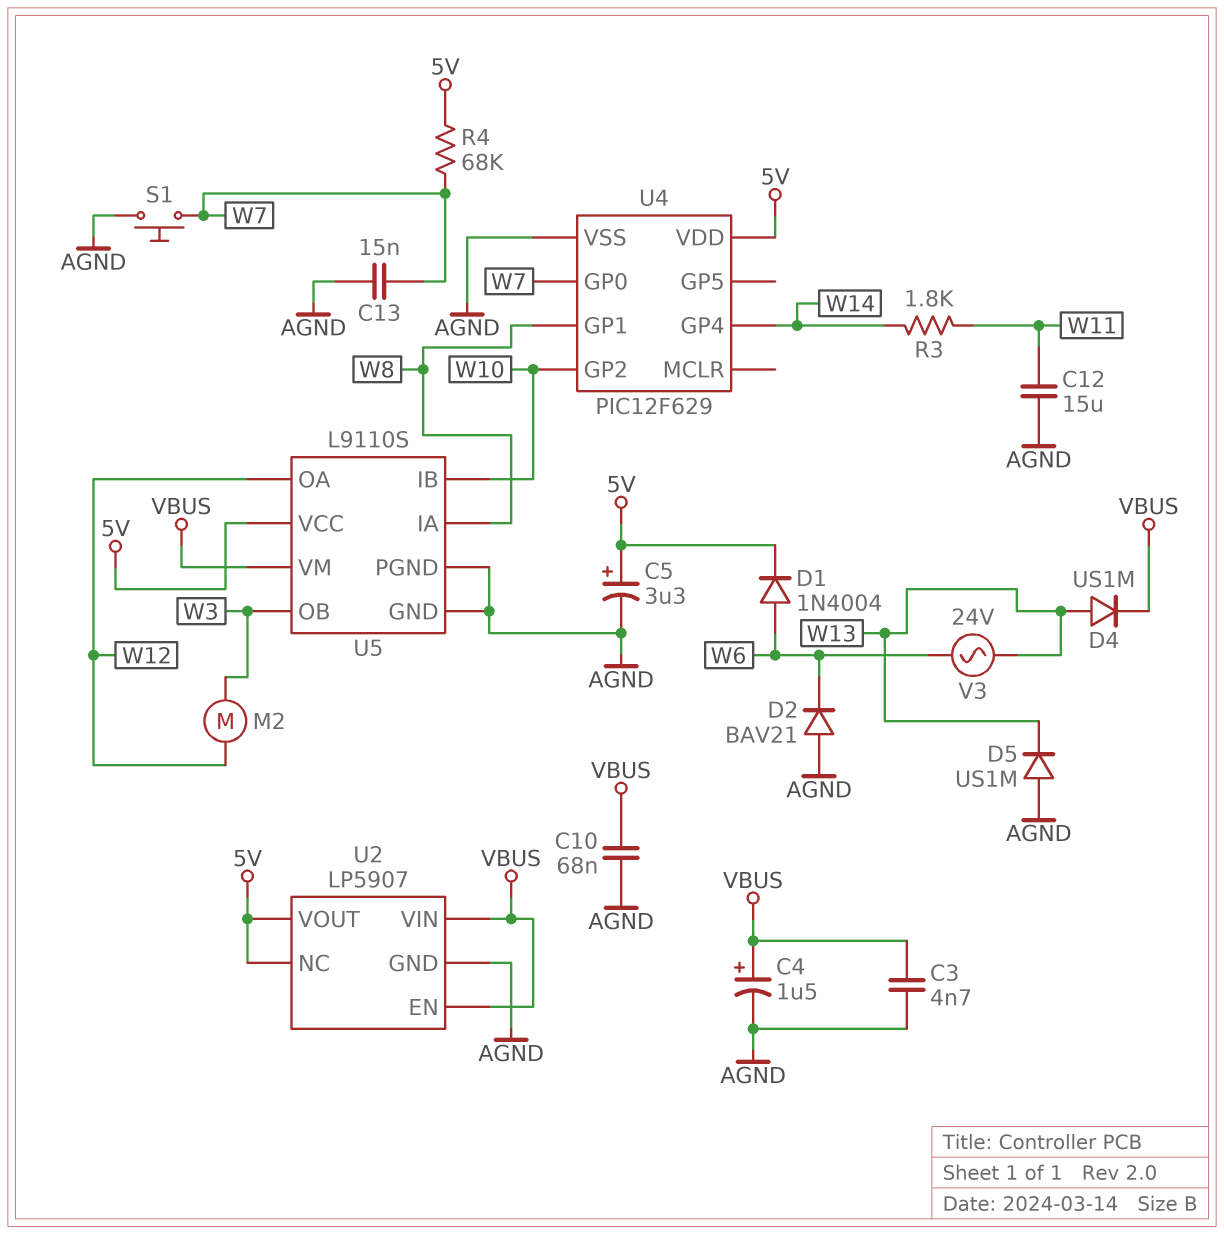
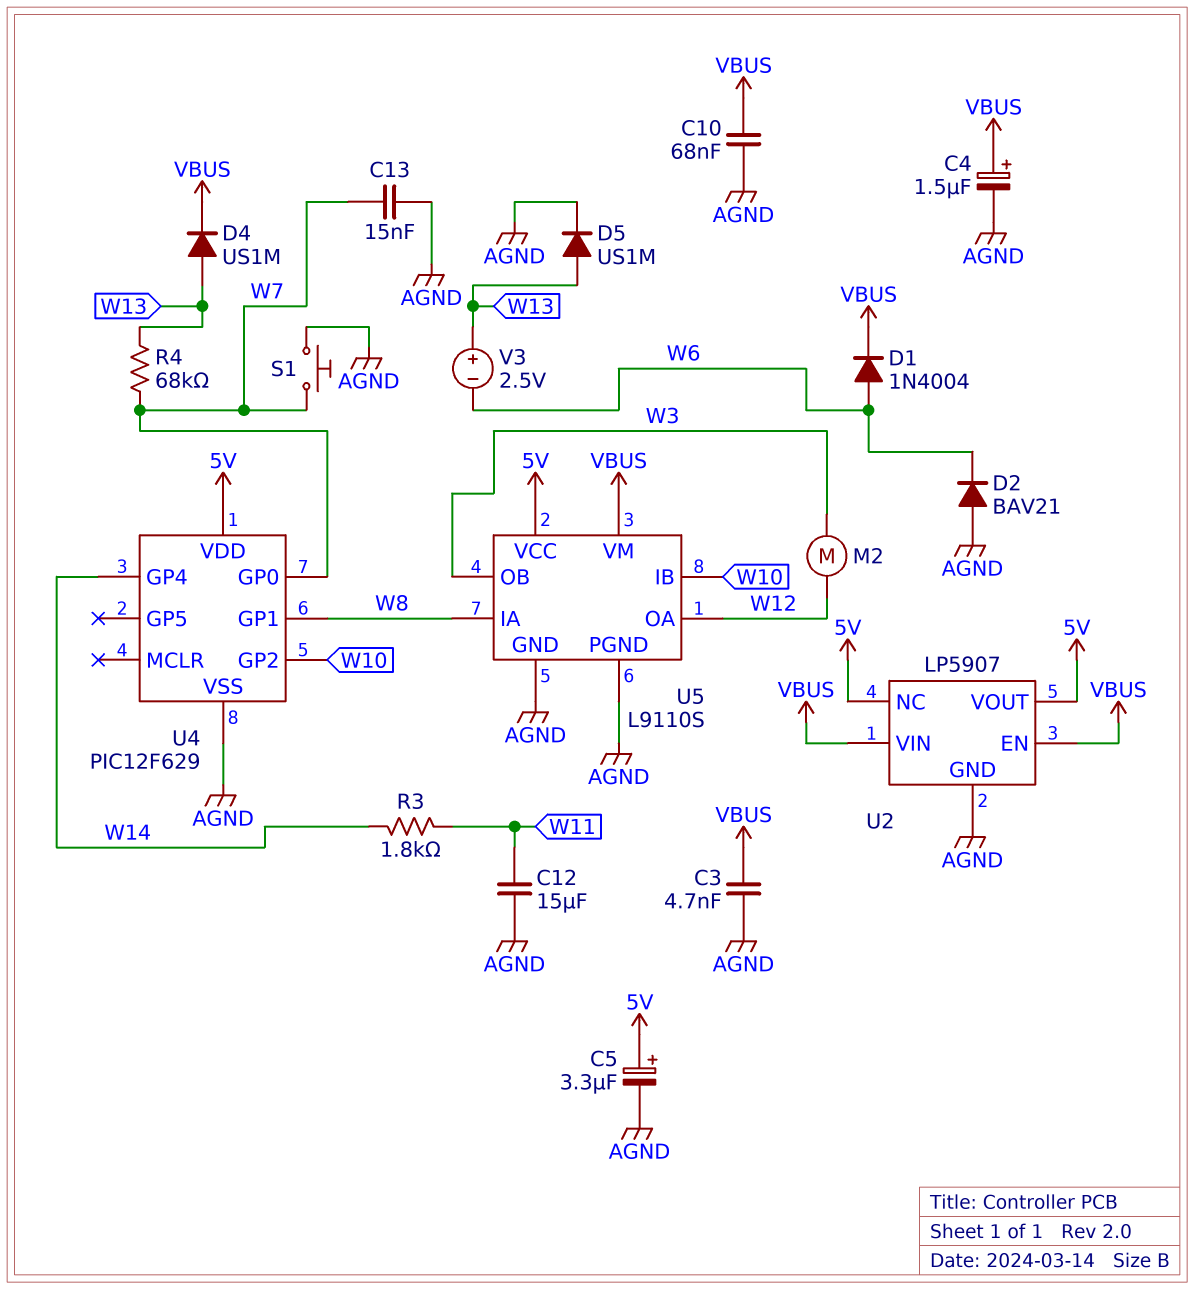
D1: diode 1N4004 (A W6, K 5V) -> diode 1N4004 (A W6, K VBUS)
D5: diode US1M (A AGND, K W13) -> diode US1M (A W13, K AGND)
R4: 68k (5V, W7) -> 68k (W7, W13)
V3: AC 24V (W6, W13) -> 2.5V (plus W13, minus W6)

